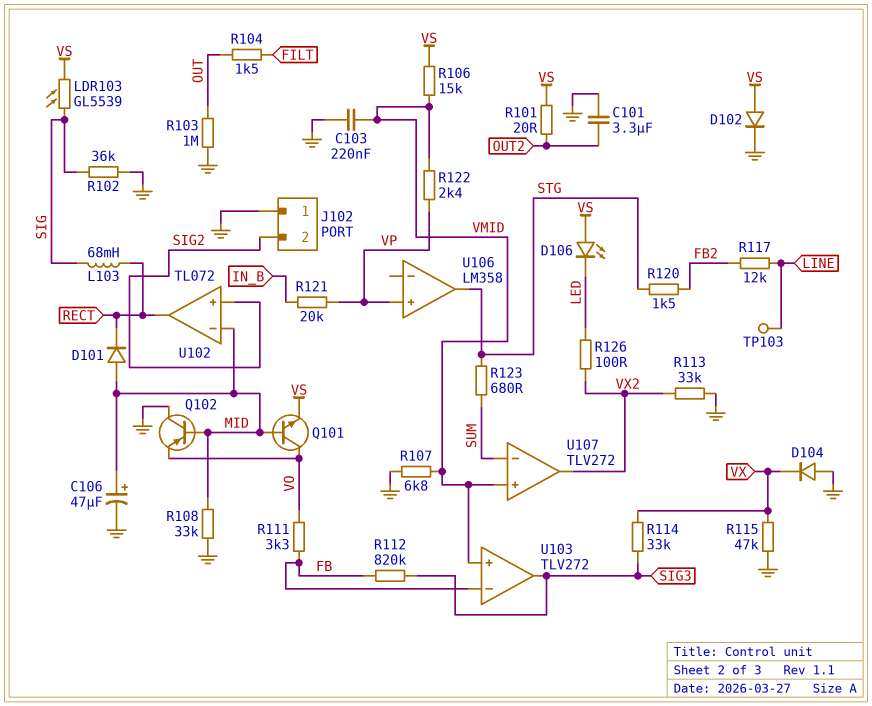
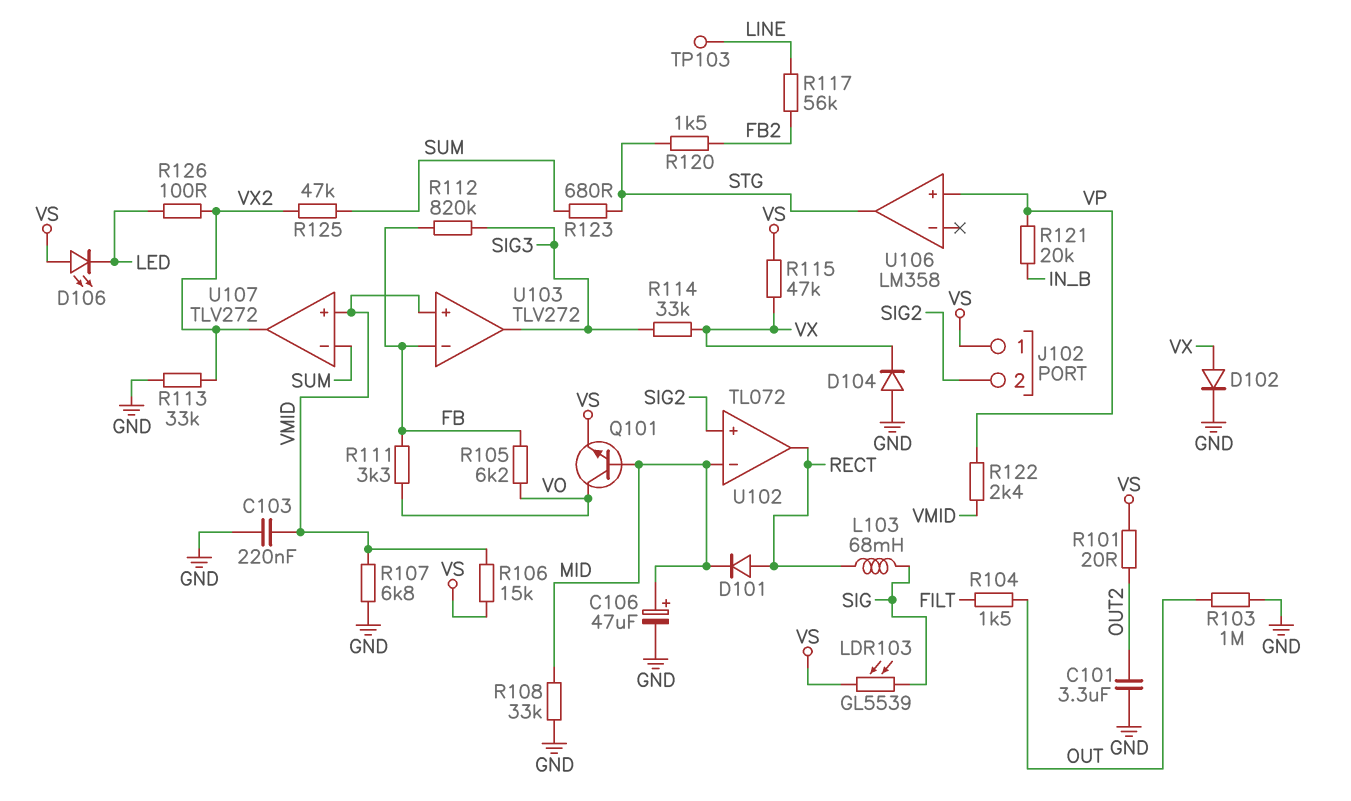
D101: diode (A MID, K RECT) -> diode (A RECT, K MID)
D102: diode (A VS, K GND) -> diode (A VX, K GND)
J102 pin 1: GND -> VS
Q102: PNP (B MID, C GND, E VO) -> none
R102: 36k (GND, SIG) -> none
R105: none -> 6.2k (FB, VO)
R115: 47k (GND, VX) -> 47k (VS, VX)
R117: 12k (FB2, LINE) -> 56k (FB2, LINE)
R125: none -> 47k (SUM, VX2)

